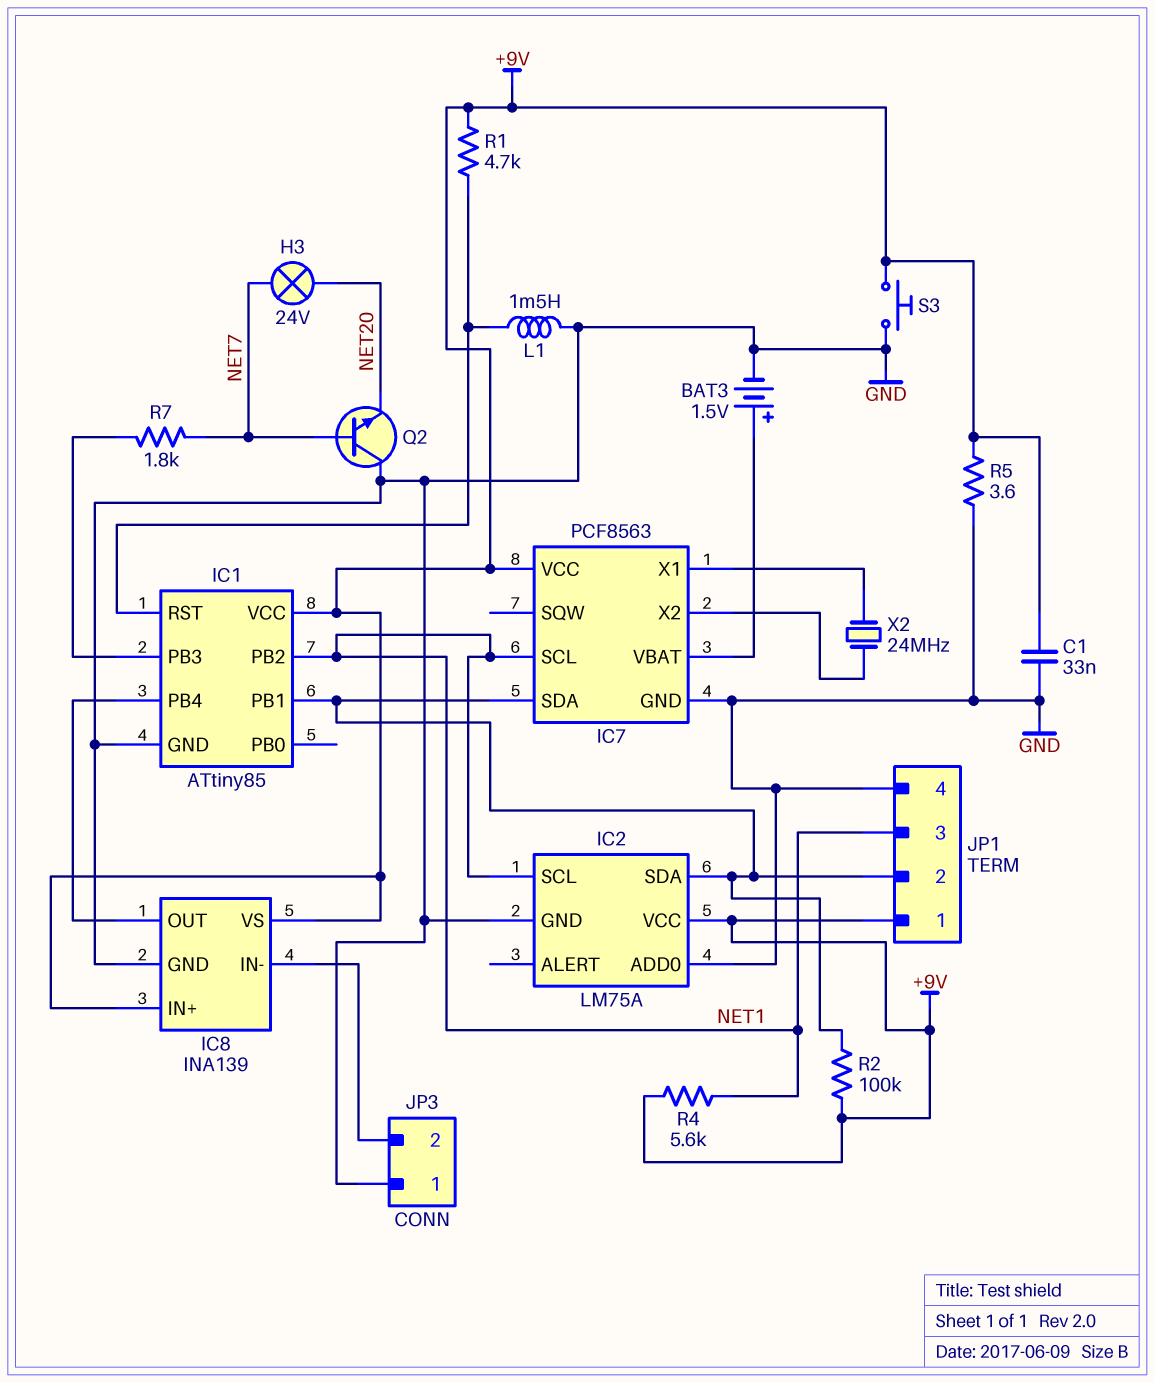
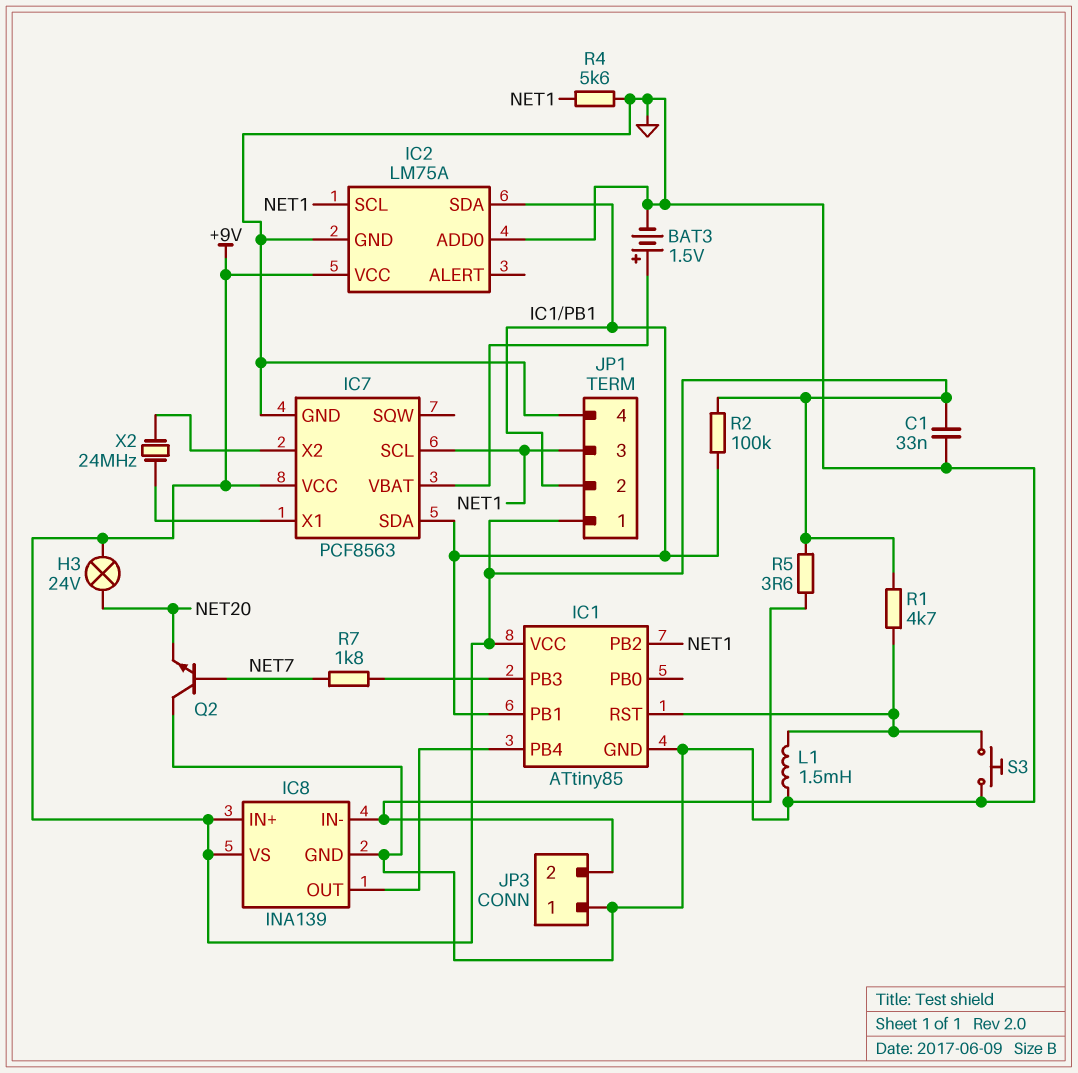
H3: lamp 24V (NET7, NET20) -> lamp 24V (+9V, NET20)
R4: 5.6k (+9V, NET1) -> 5.6k (GND, NET1)
R5: 3.6 (+9V, GND) -> 3.6 (+9V, IC8/IN-)
S3: button (+9V, GND) -> button (GND, IC1/RST)

